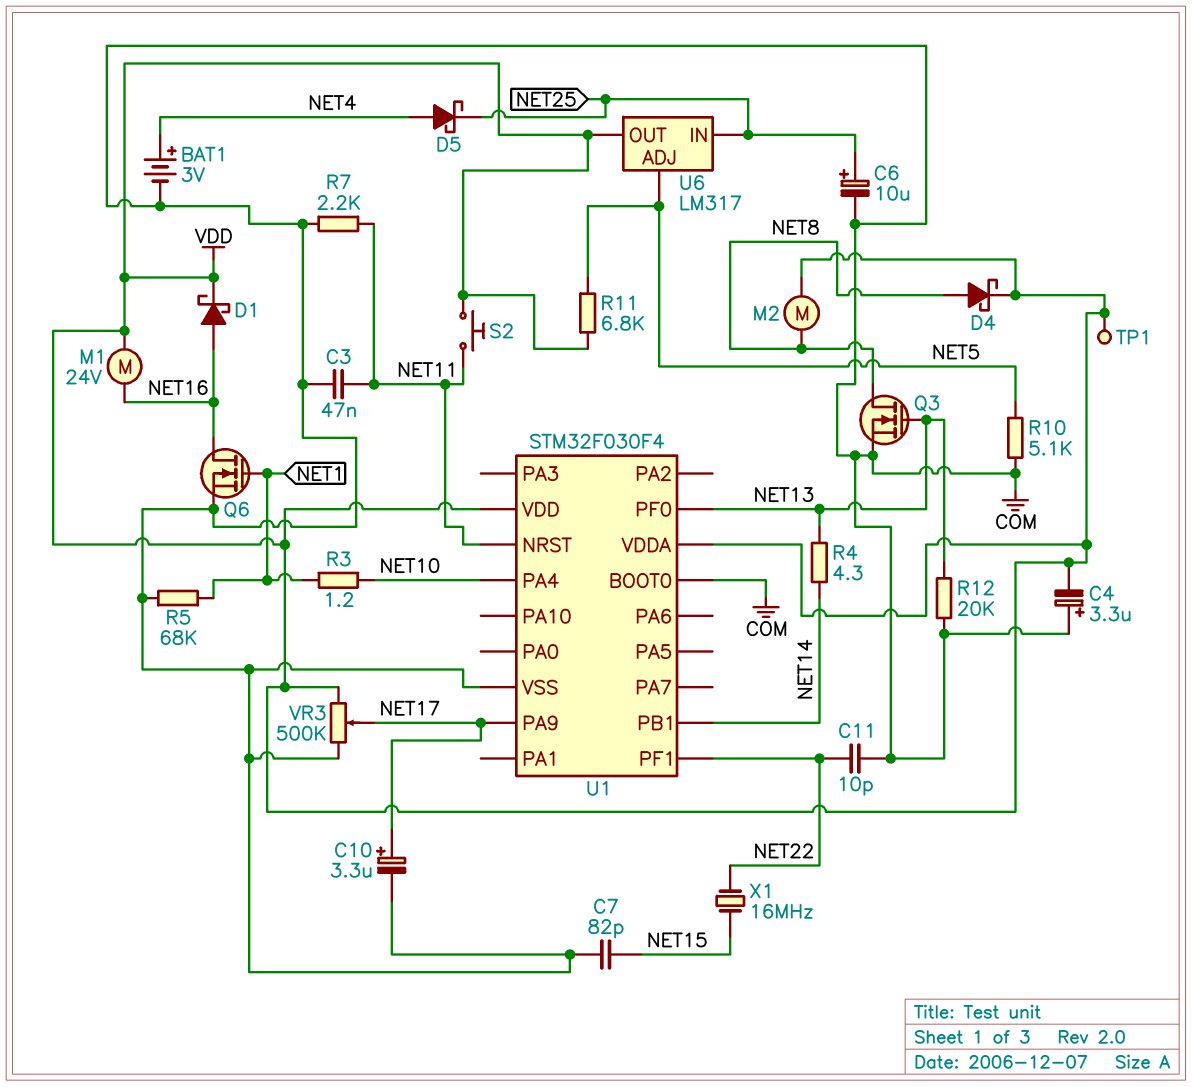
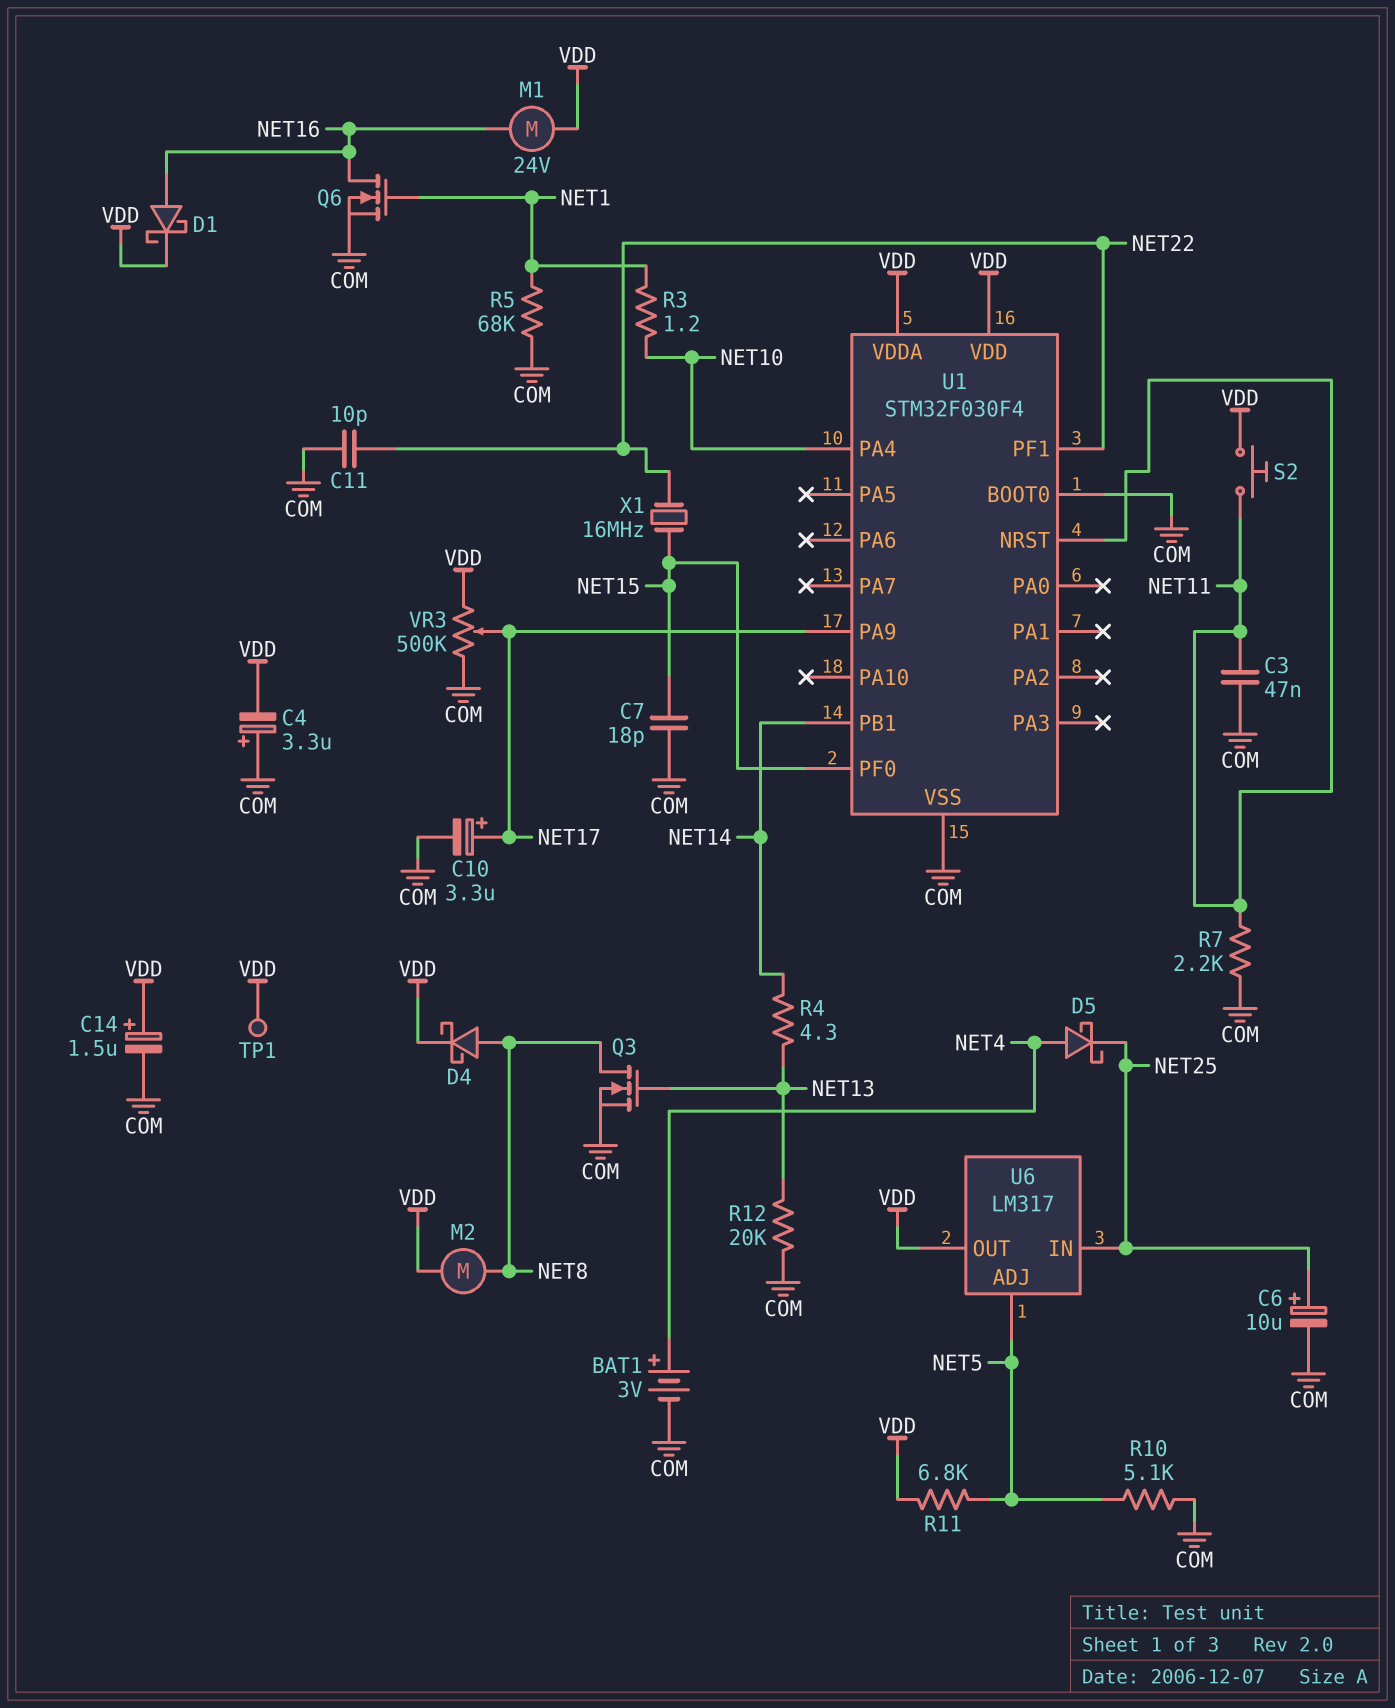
C7: 82pF (COM, NET15) -> 18pF (COM, NET15)
C14: none -> 1.5uF (plus VDD, minus COM)
U1 pin PF0: NET13 -> NET15

